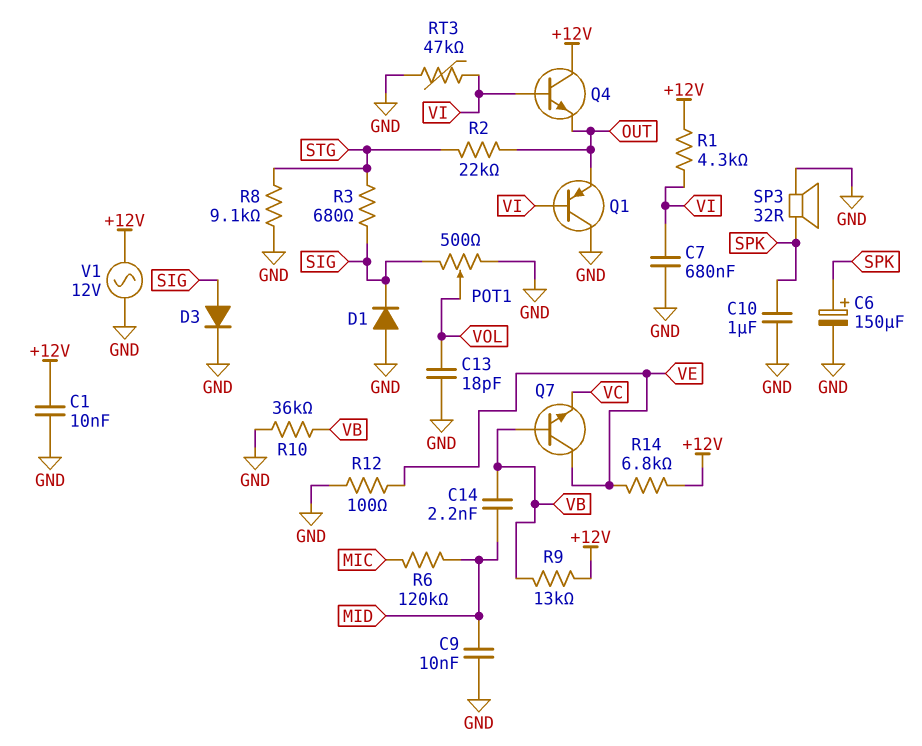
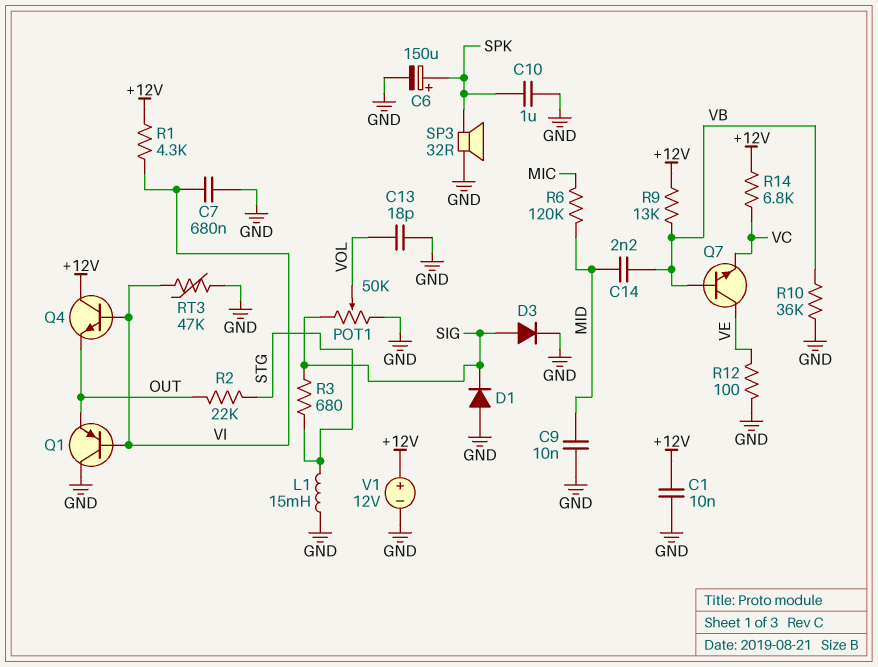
L1: none -> 15mH (GND, STG)
POT1: 500 (GND, SIG, wiper VOL) -> 50k (GND, SIG, wiper VOL)
R8: 9.1k (GND, STG) -> none
R14: 6.8k (+12V, VE) -> 6.8k (+12V, VC)
V1: AC 12V (+12V, GND) -> 12V (plus +12V, minus GND)

